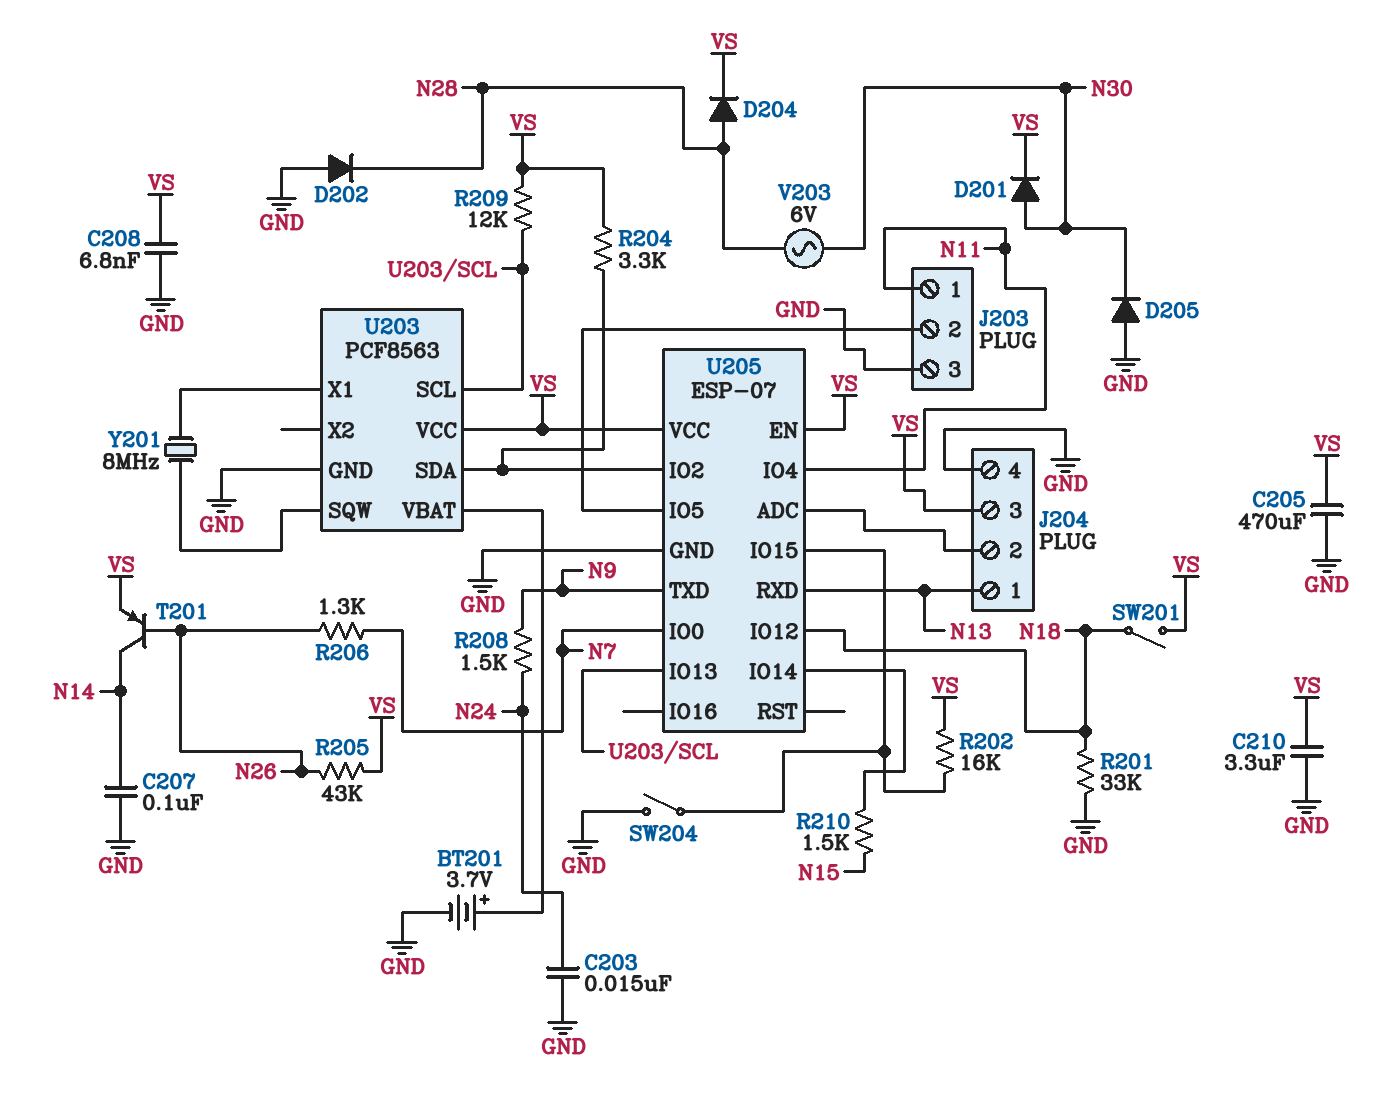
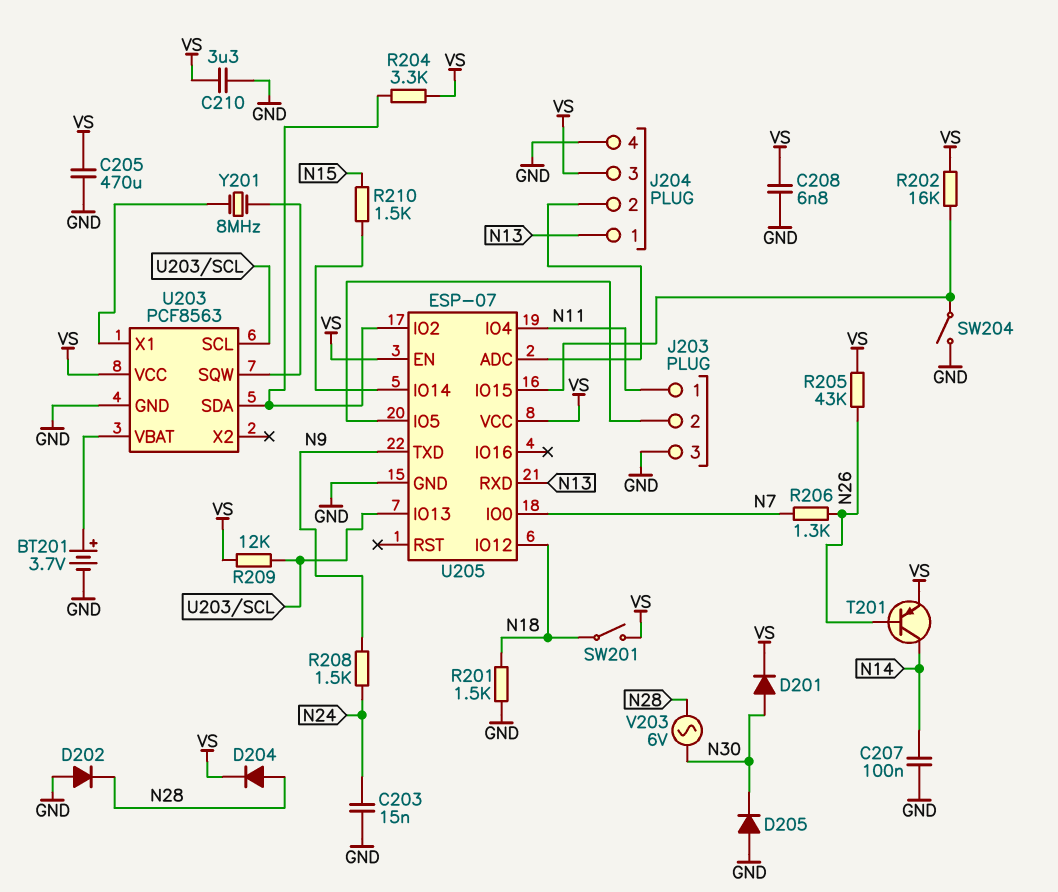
R201: 33k (GND, N18) -> 1.5k (GND, N18)

